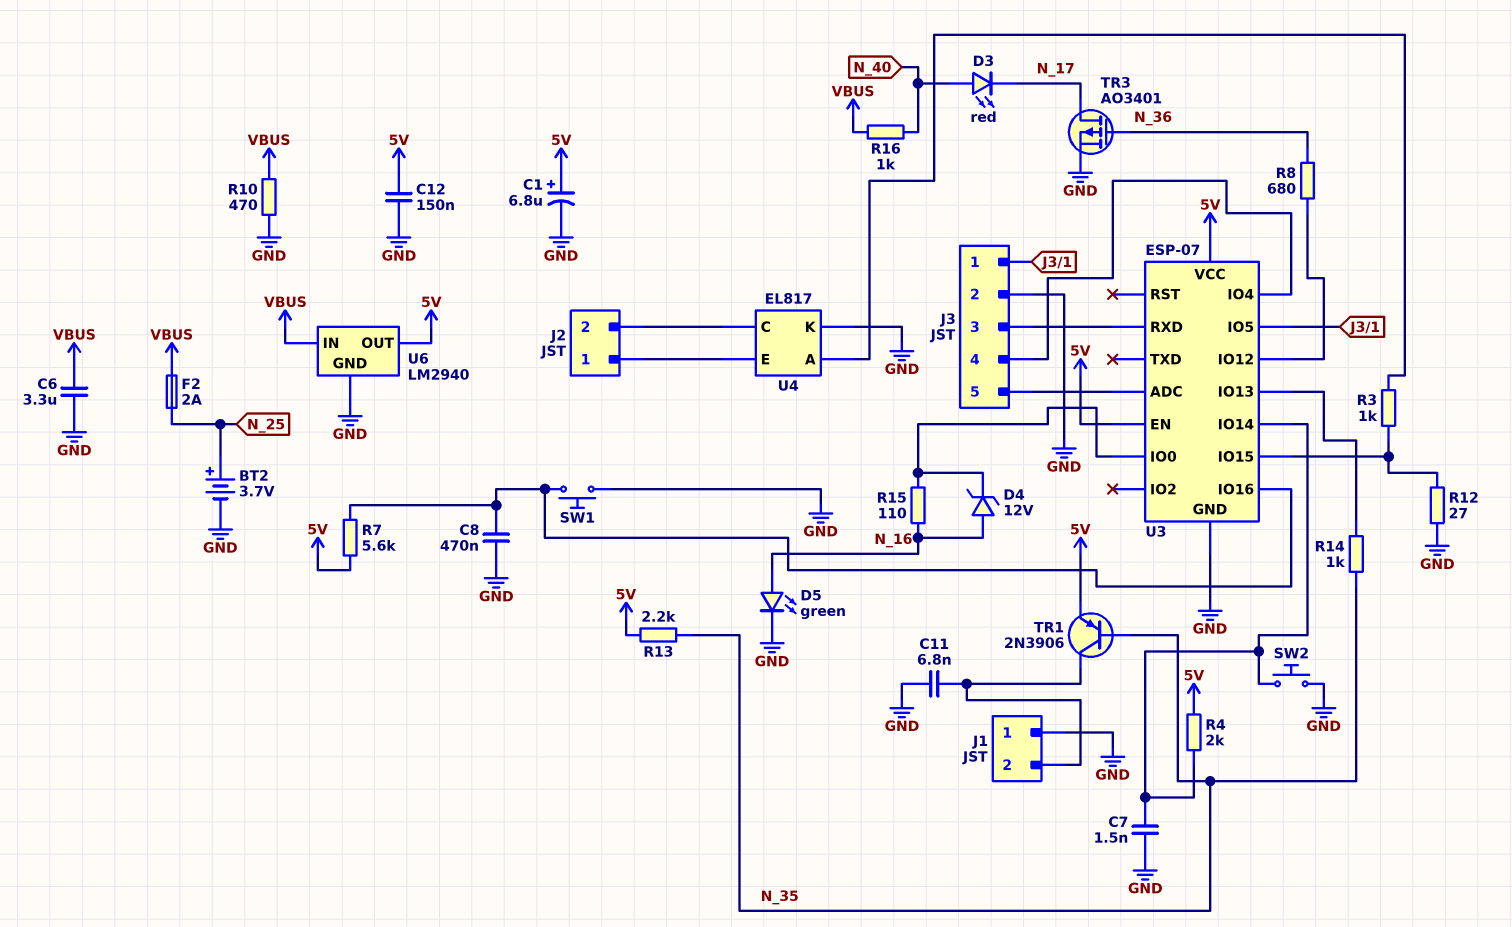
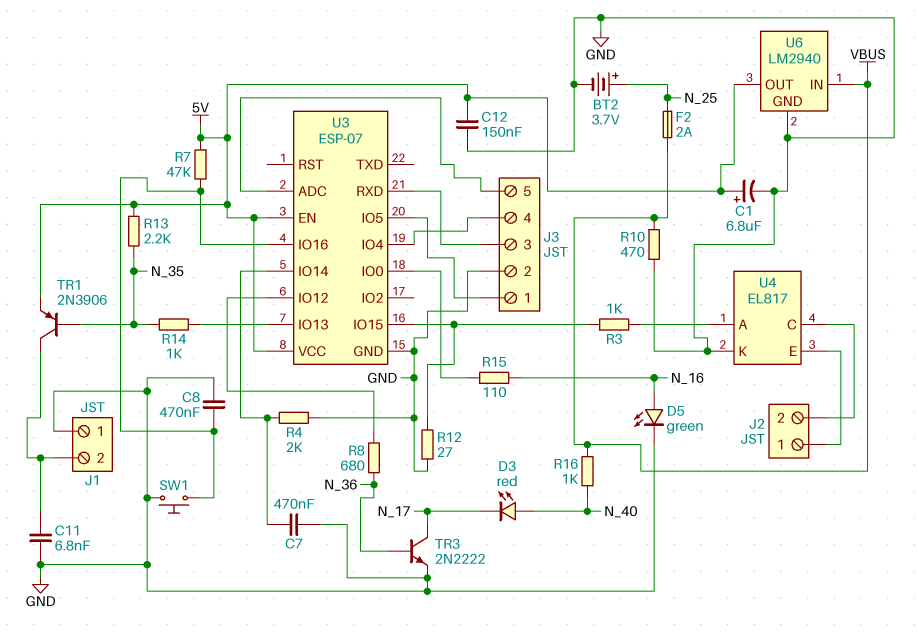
C6: 3.3uF (GND, VBUS) -> none
C7: 1.5nF (GND, U3/IO14) -> 470nF (GND, U3/IO14)
D4: zener 12V (A N_16, K U3/IO0) -> none
R4: 2k (5V, U3/IO14) -> 2k (GND, U3/IO14)
R7: 5.6k (5V, U3/IO16) -> 47k (5V, U3/IO16)
SW2: button (GND, U3/IO14) -> none
TR3: PMOS AO3401 (G N_36, D N_17, S GND) -> NPN 2N2222 (B N_36, C N_17, E GND)

